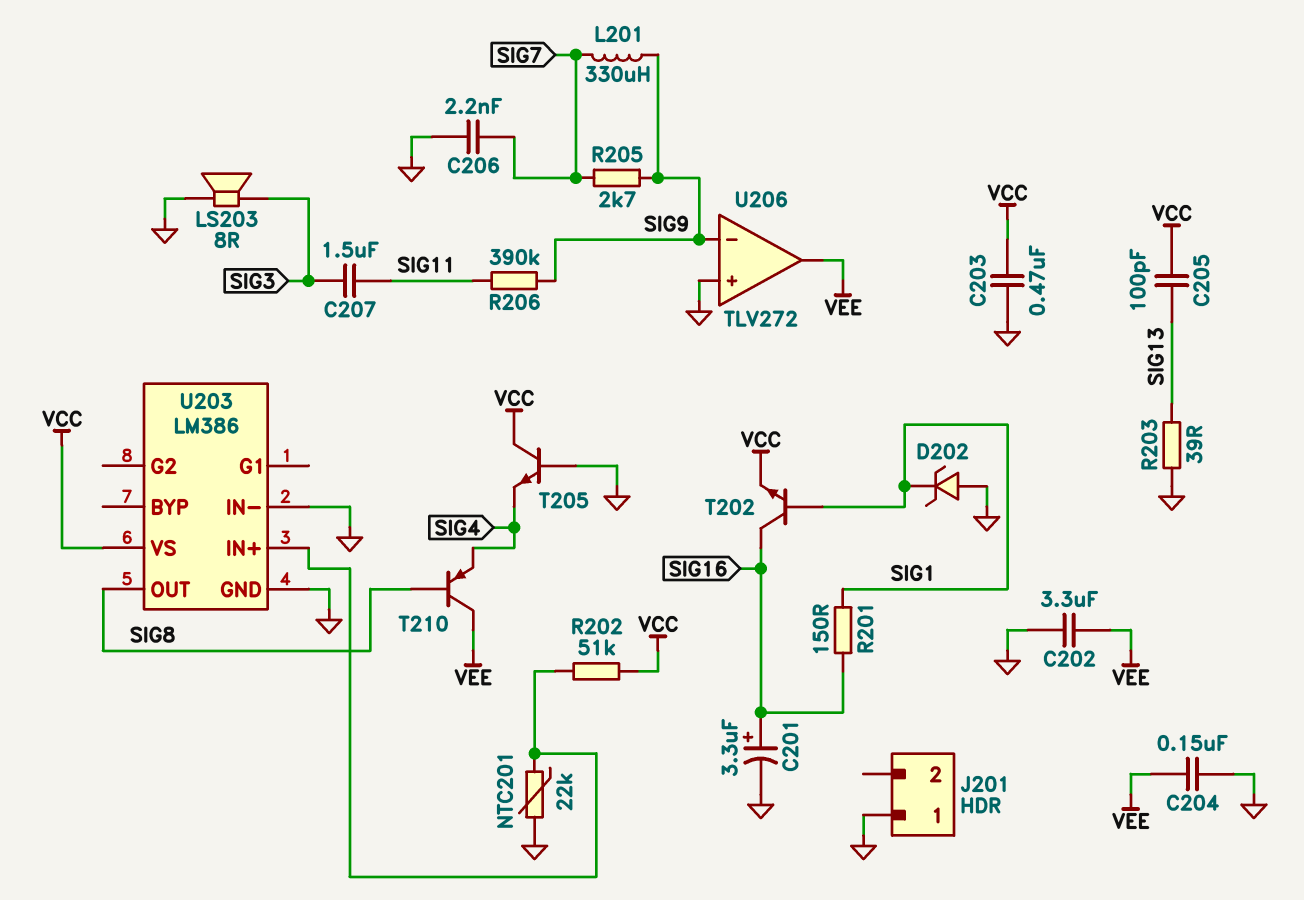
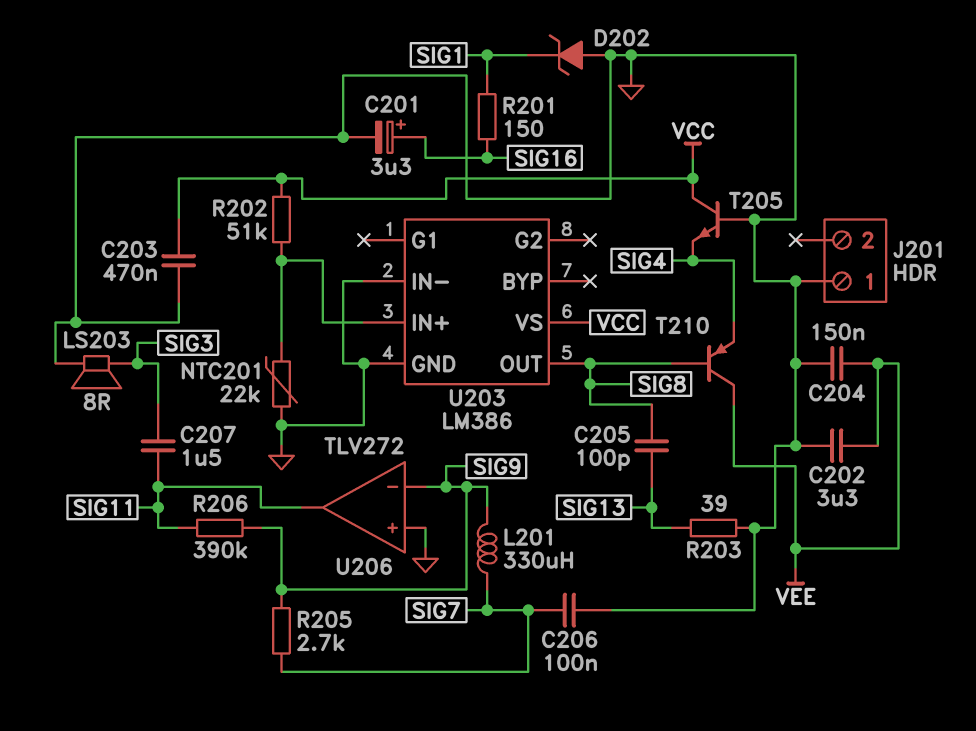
C205: 100pF (SIG13, VCC) -> 100pF (SIG8, SIG13)
C206: 2.2nF (GND, SIG7) -> 100nF (GND, SIG7)
T202: NPN (B SIG1, C SIG16, E VCC) -> none
U206 pin out: VEE -> SIG11

